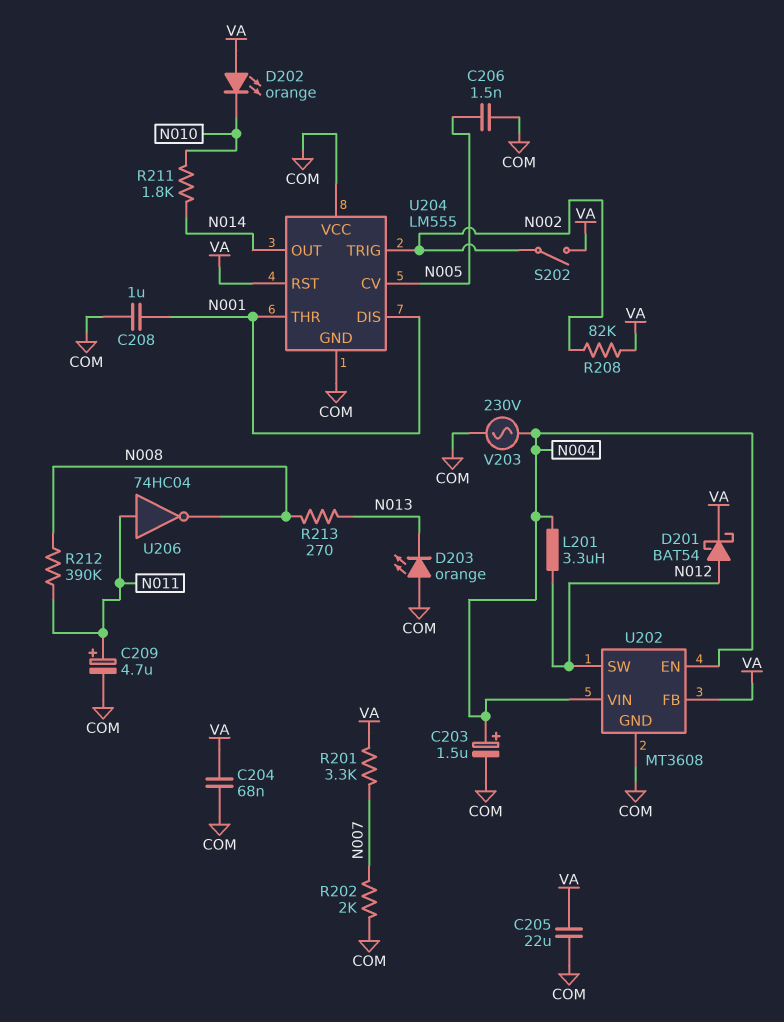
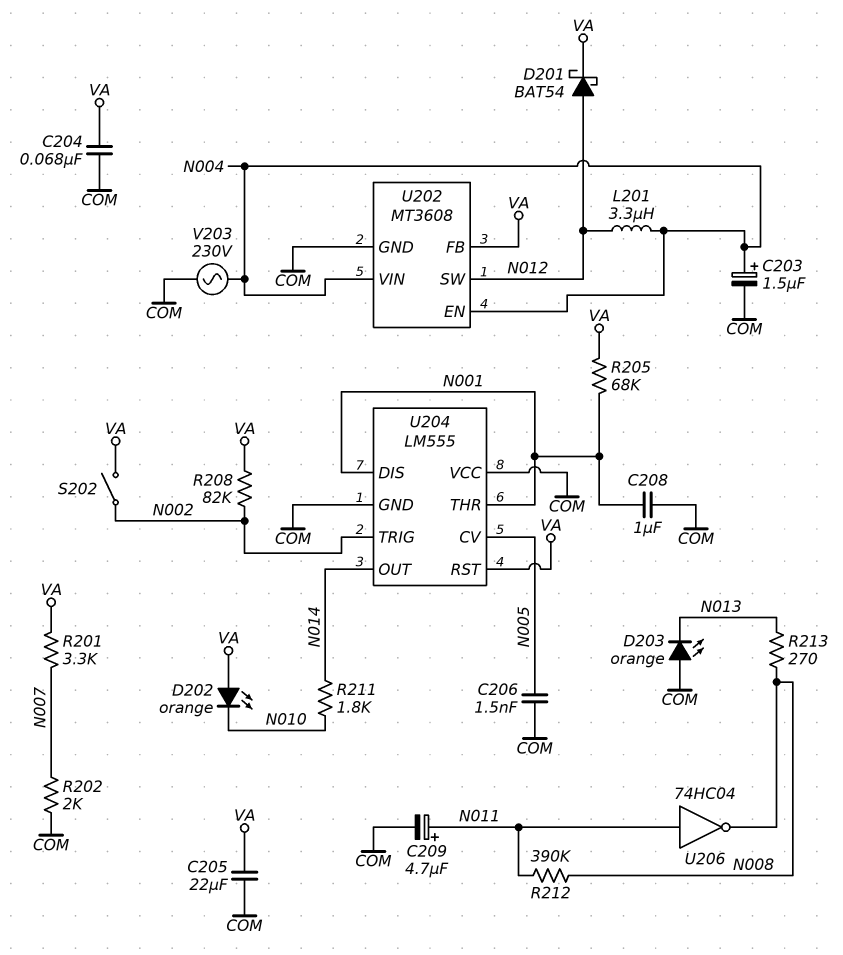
R205: none -> 68k (N001, VA)

